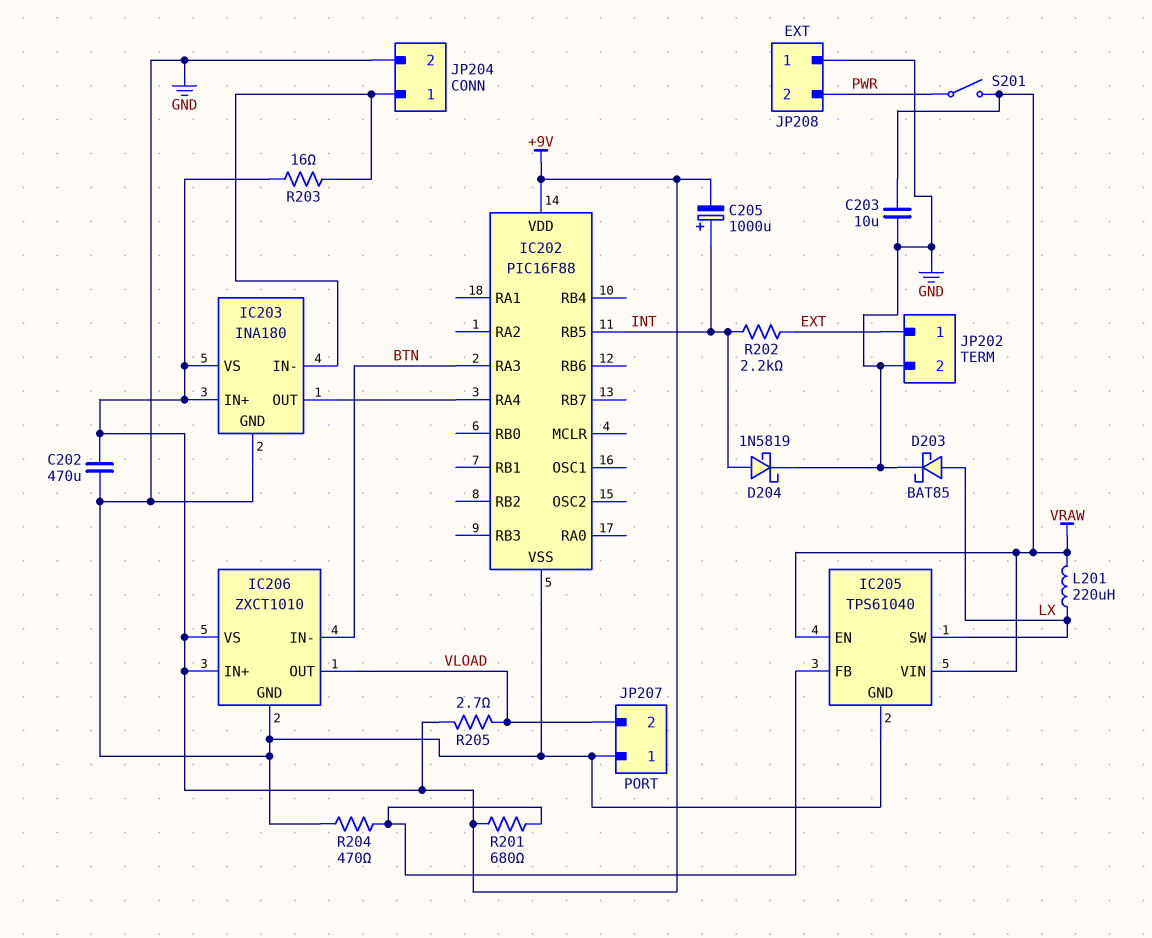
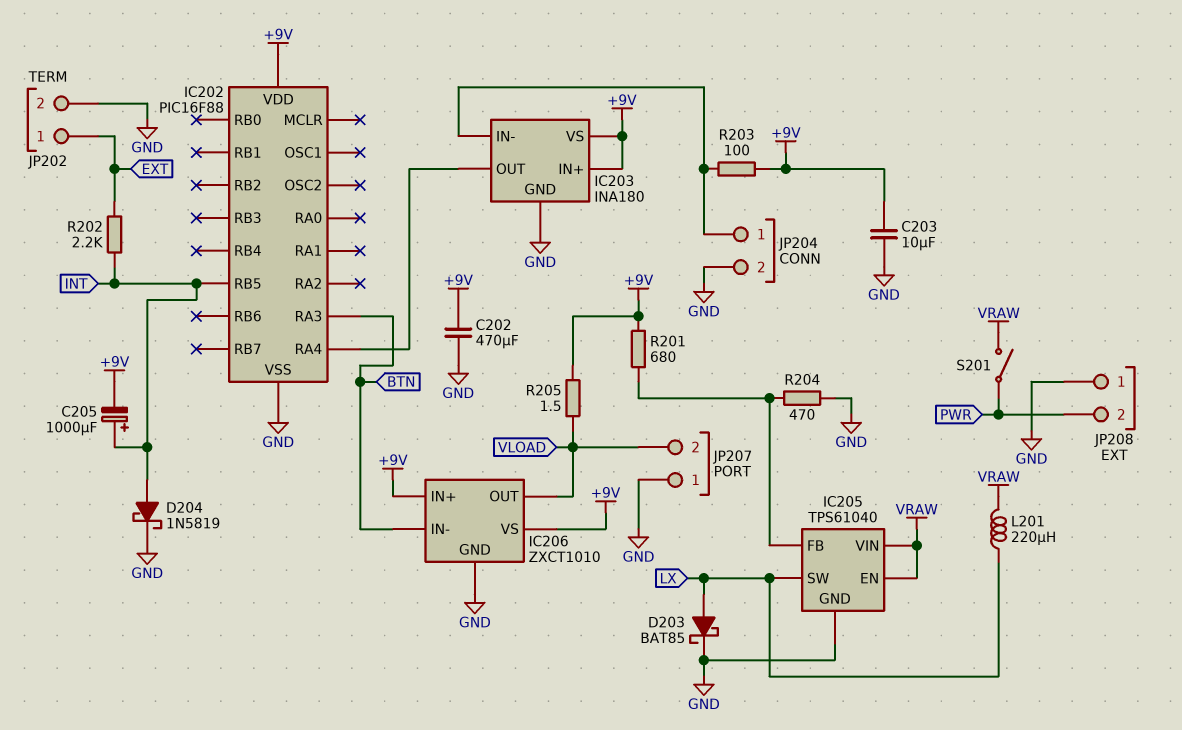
C203: 10uF (GND, VRAW) -> 10uF (+9V, GND)
R203: 16 (+9V, IC203/IN-) -> 100 (+9V, IC203/IN-)
R205: 2.7 (+9V, VLOAD) -> 1.5 (+9V, VLOAD)

